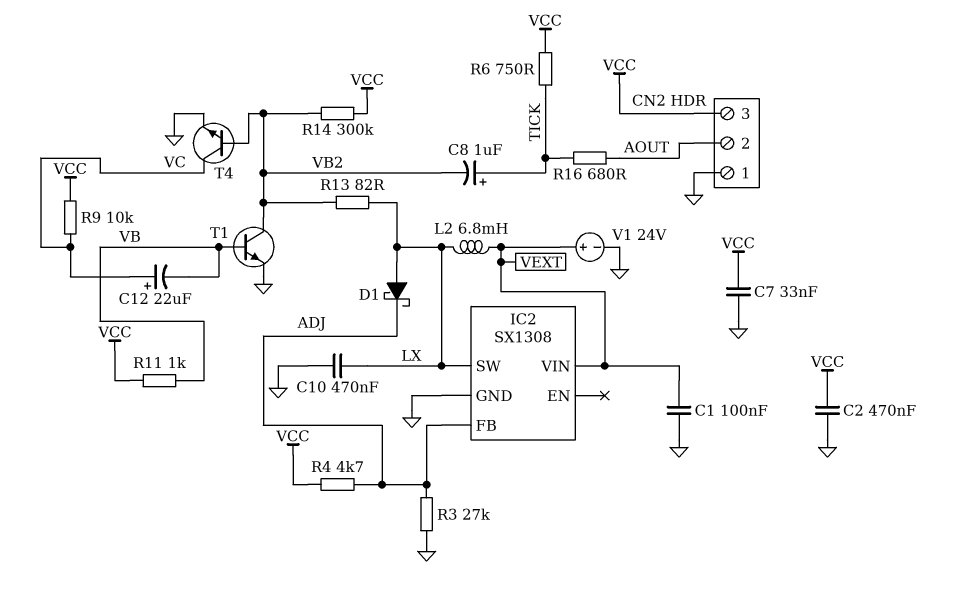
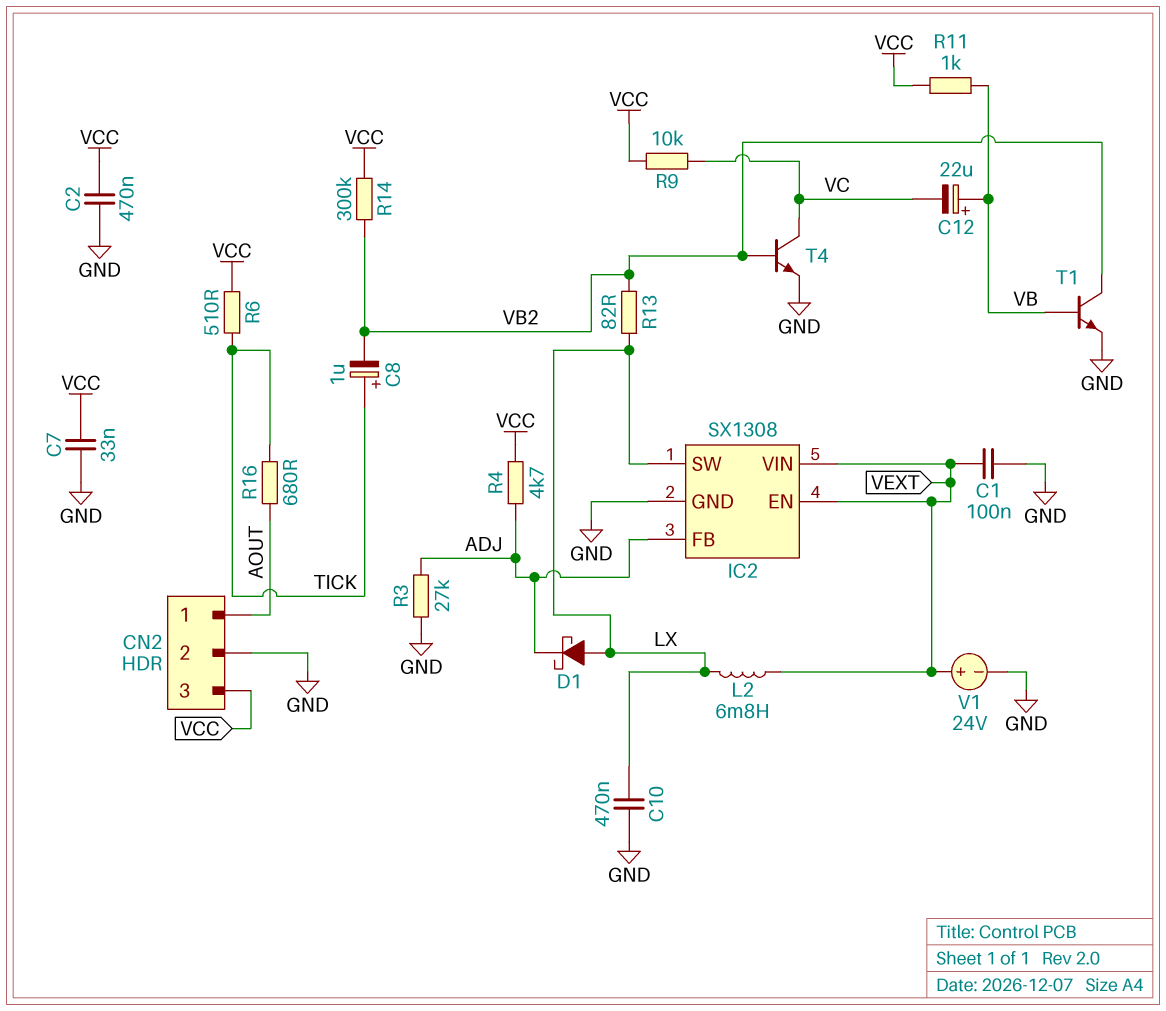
C12: 22uF (plus VC, minus VB) -> 22uF (plus VB, minus VC)
CN2 pin 1: GND -> AOUT
CN2 pin 2: AOUT -> GND
IC2 pin EN: none -> VEXT
R6: 750 (TICK, VCC) -> 510 (TICK, VCC)

